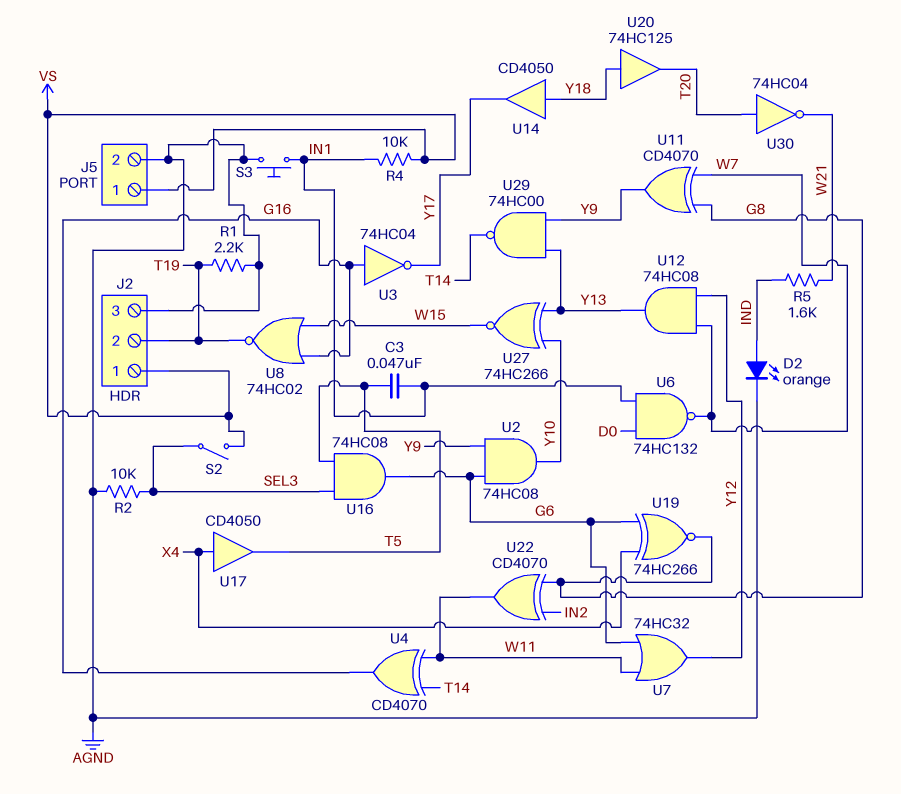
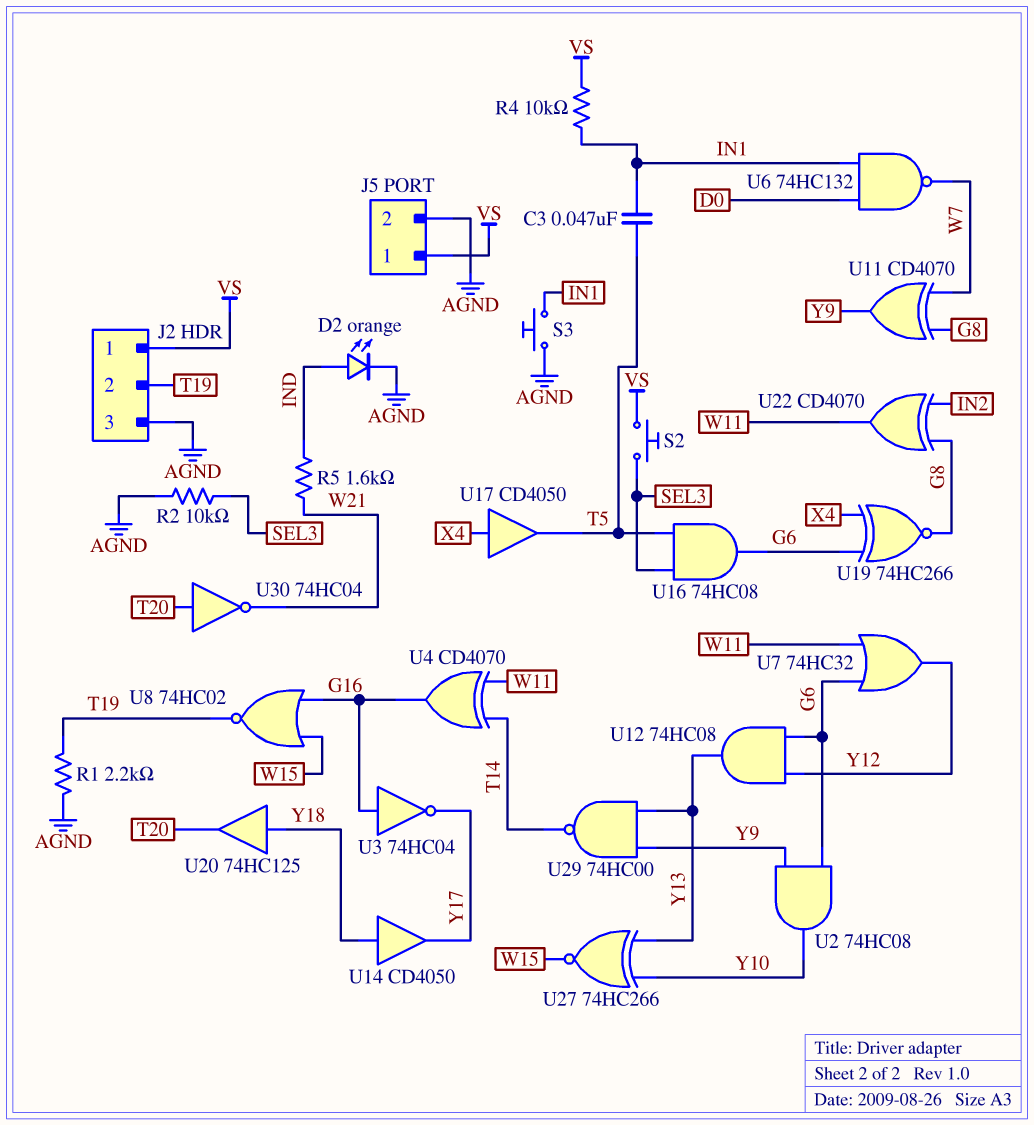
S2: switch (SEL3, VS) -> button (SEL3, VS)
U12: AND 74HC08 (in W7, in Y12, out Y13) -> AND 74HC08 (in G6, in Y12, out Y13)

